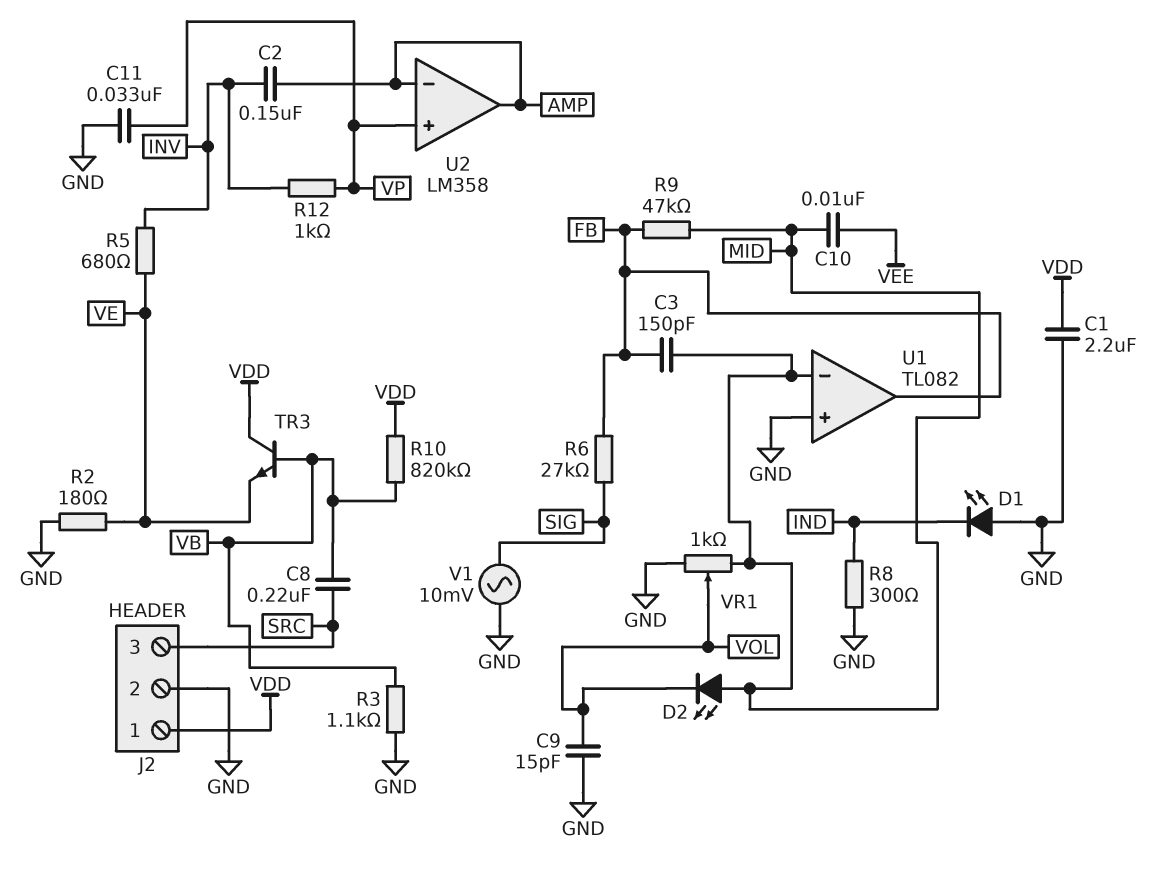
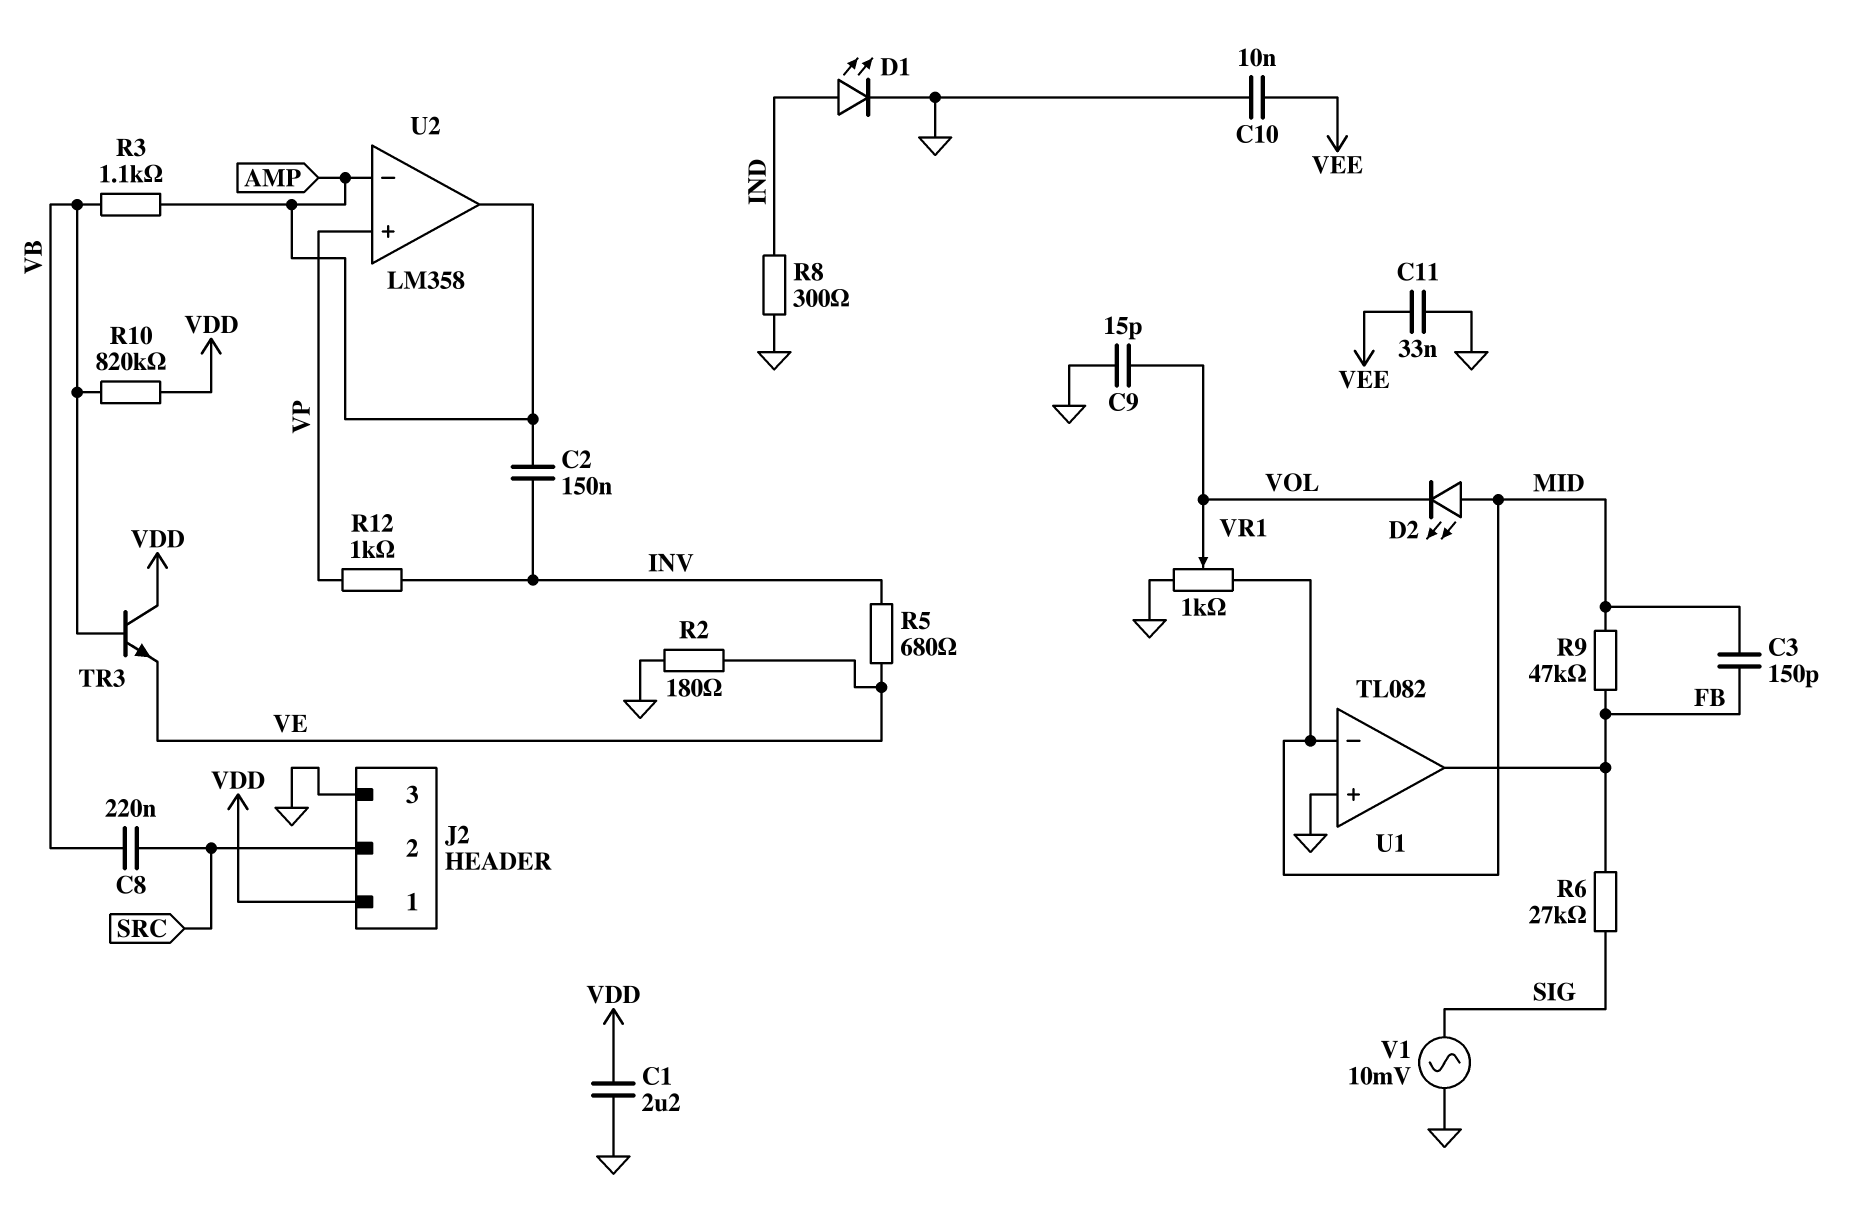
C10: 10nF (MID, VEE) -> 10nF (GND, VEE)
C11: 33nF (GND, VP) -> 33nF (GND, VEE)
D1: LED (A GND, K IND) -> LED (A IND, K GND)
J2 pin 2: GND -> SRC
J2 pin 3: SRC -> GND
R3: 1.1k (GND, VB) -> 1.1k (AMP, VB)

